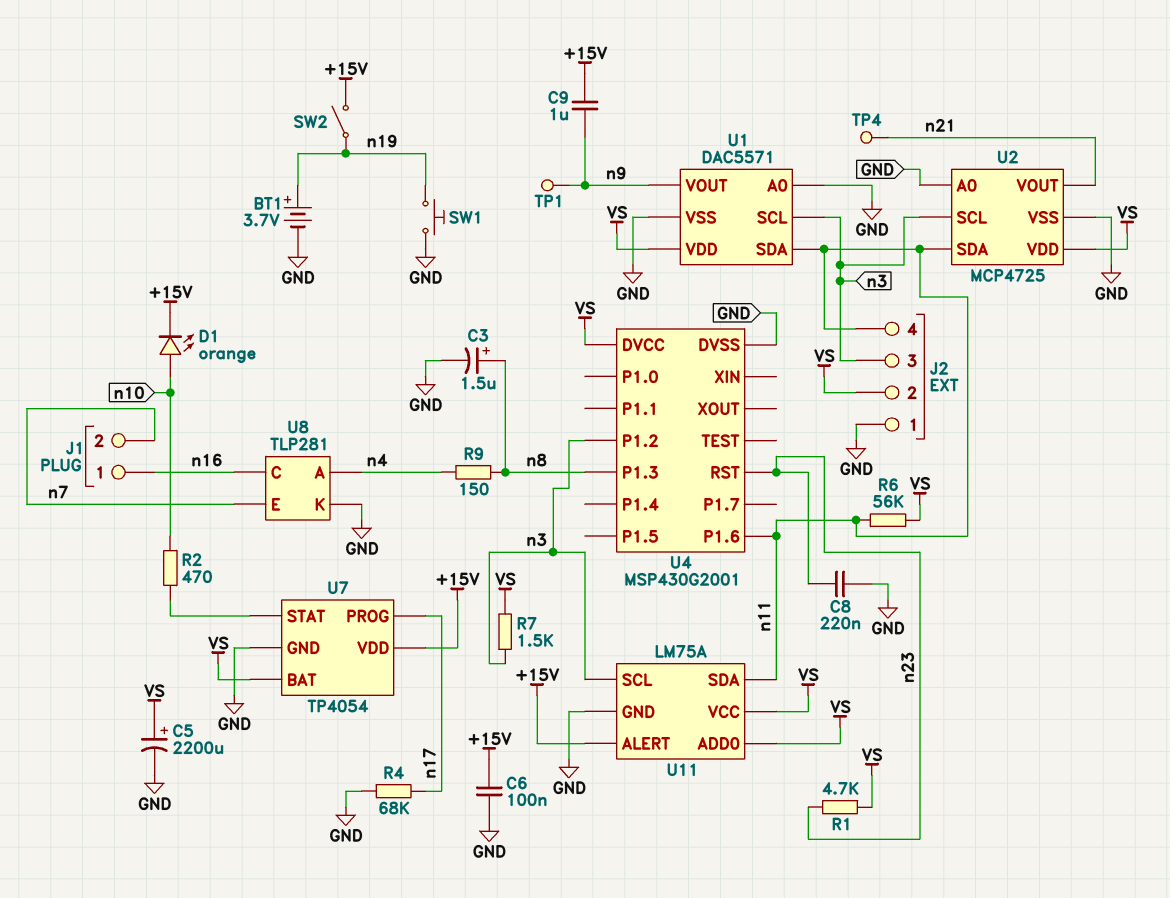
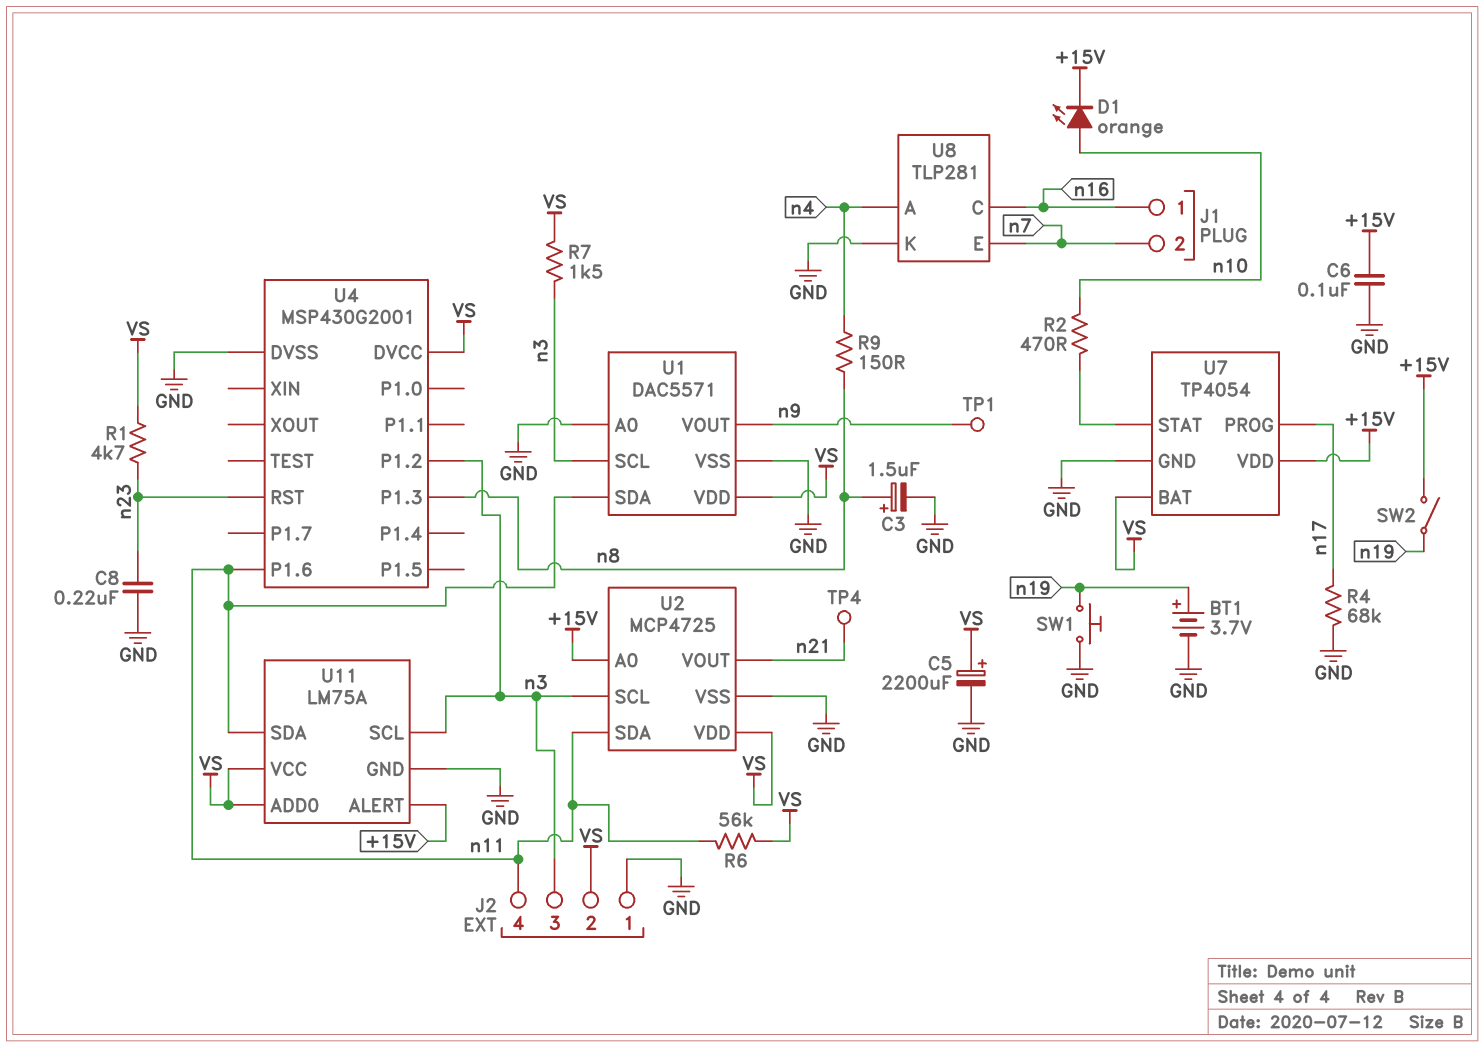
C9: 1uF (+15V, n9) -> none
U2 pin A0: GND -> +15V

